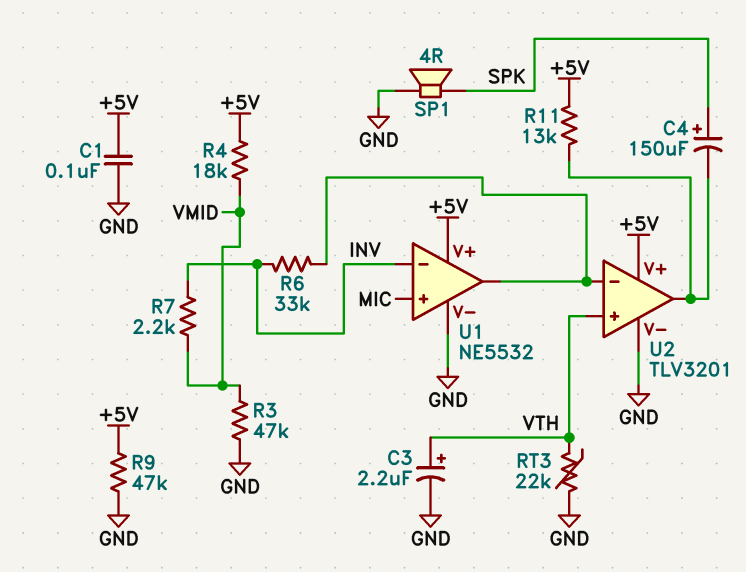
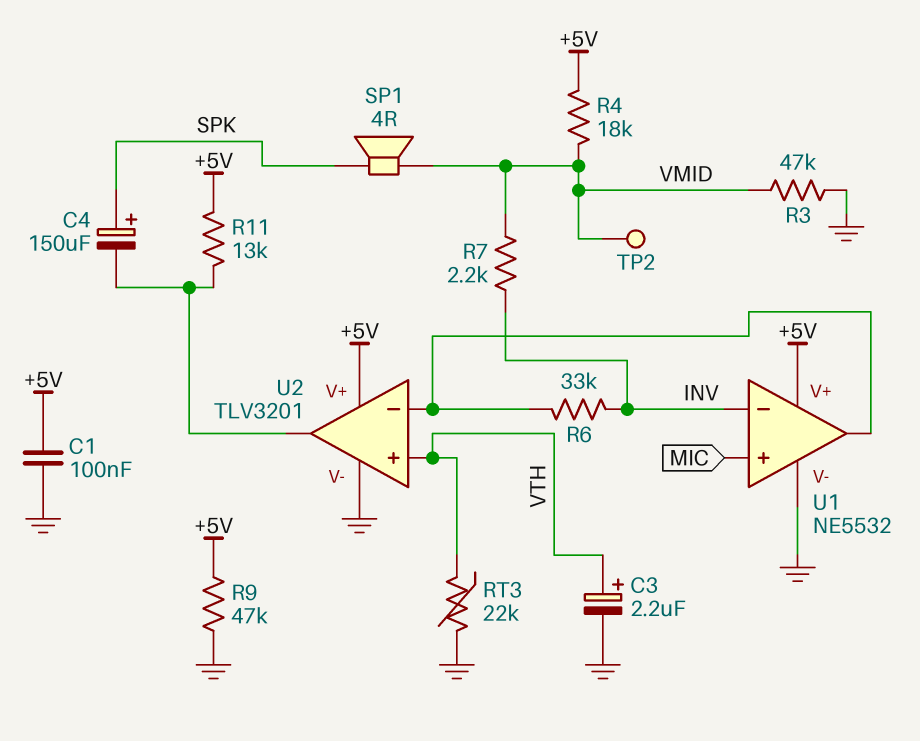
SP1: speaker 4R (GND, SPK) -> speaker 4R (SPK, VMID)
TP2: none -> test point (VMID)

